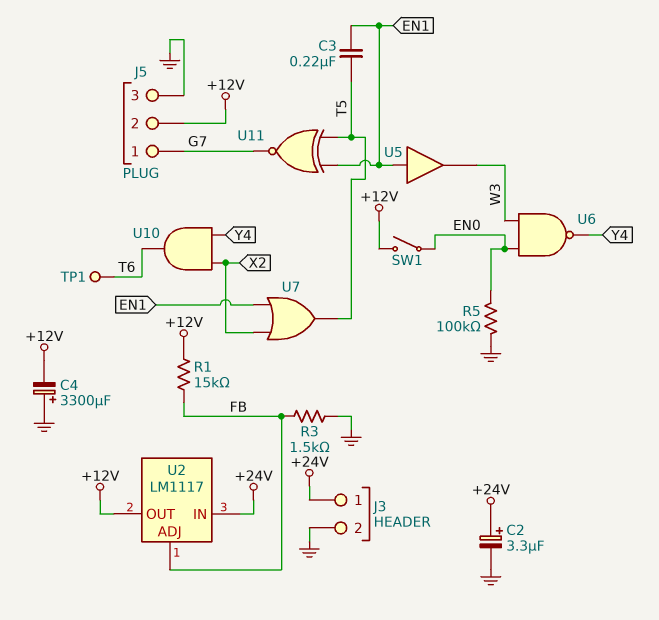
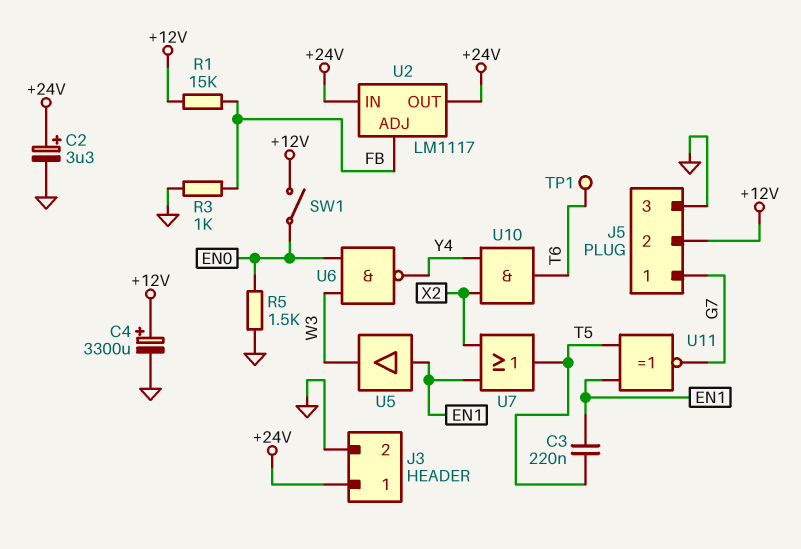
C4: 3300uF (plus GND, minus +12V) -> 3300uF (plus +12V, minus GND)
R3: 1.5k (FB, GND) -> 1k (FB, GND)
R5: 100k (EN0, GND) -> 1.5k (EN0, GND)
U2 pin OUT: +12V -> +24V

